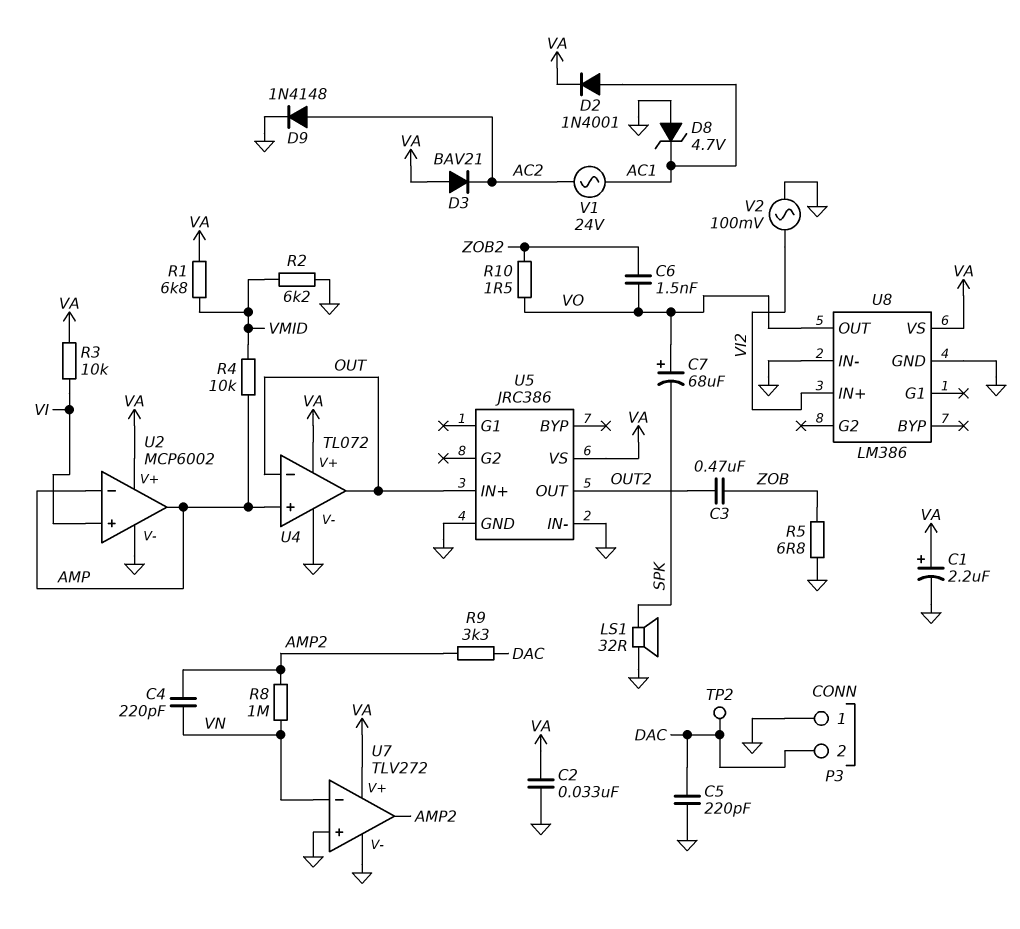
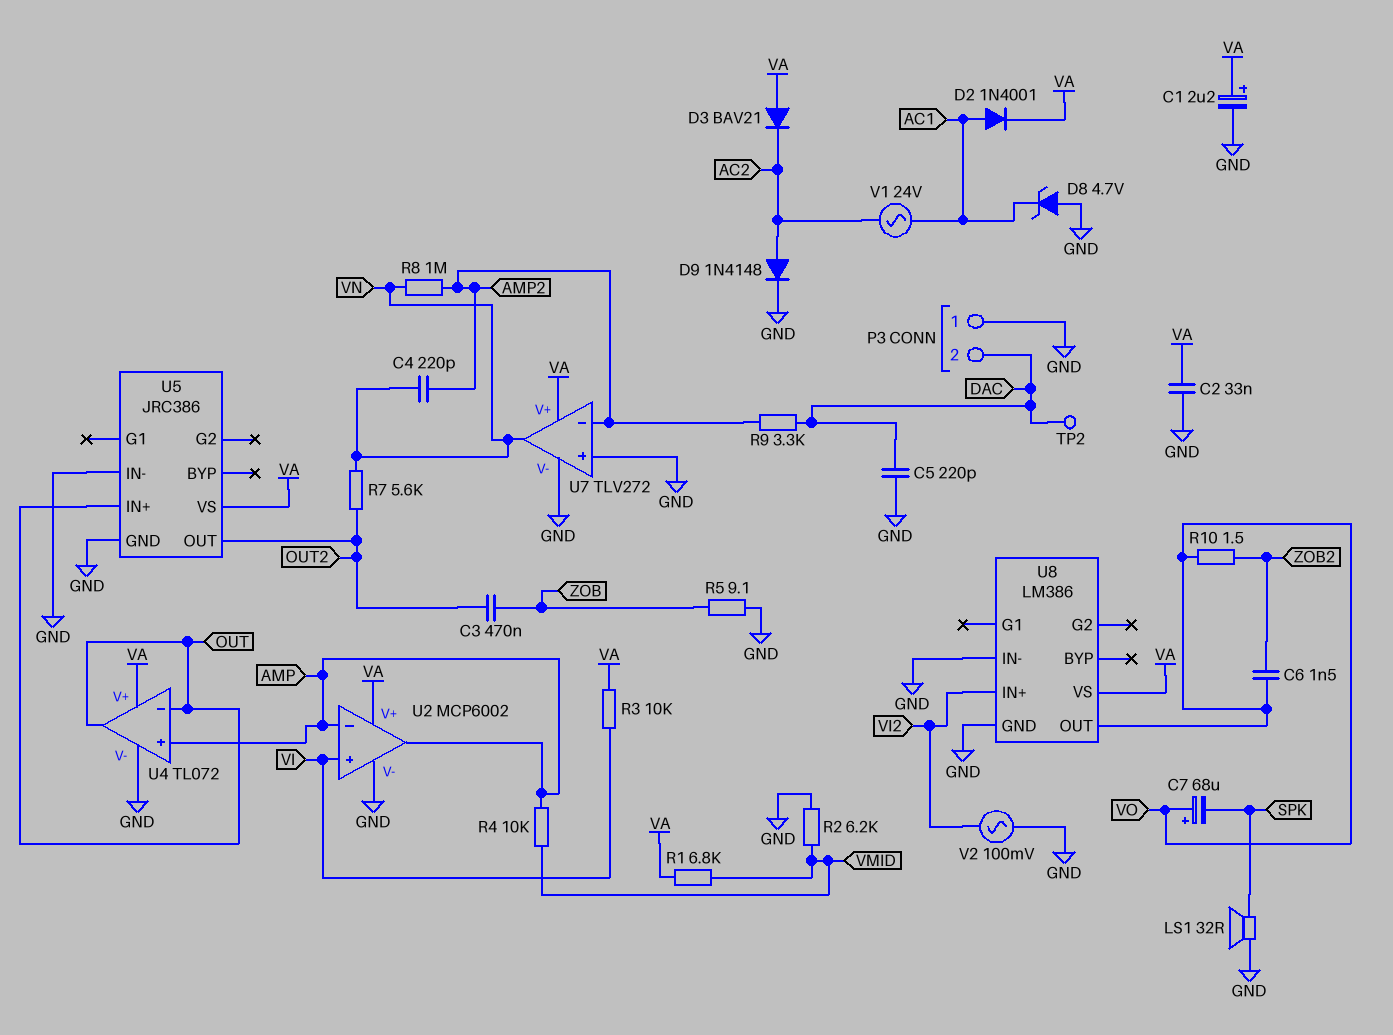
R5: 6.8 (GND, ZOB) -> 9.1 (GND, ZOB)
R7: none -> 5.6k (OUT2, VN)
U7 pin in-: VN -> AMP2
U7 pin out: AMP2 -> VN

